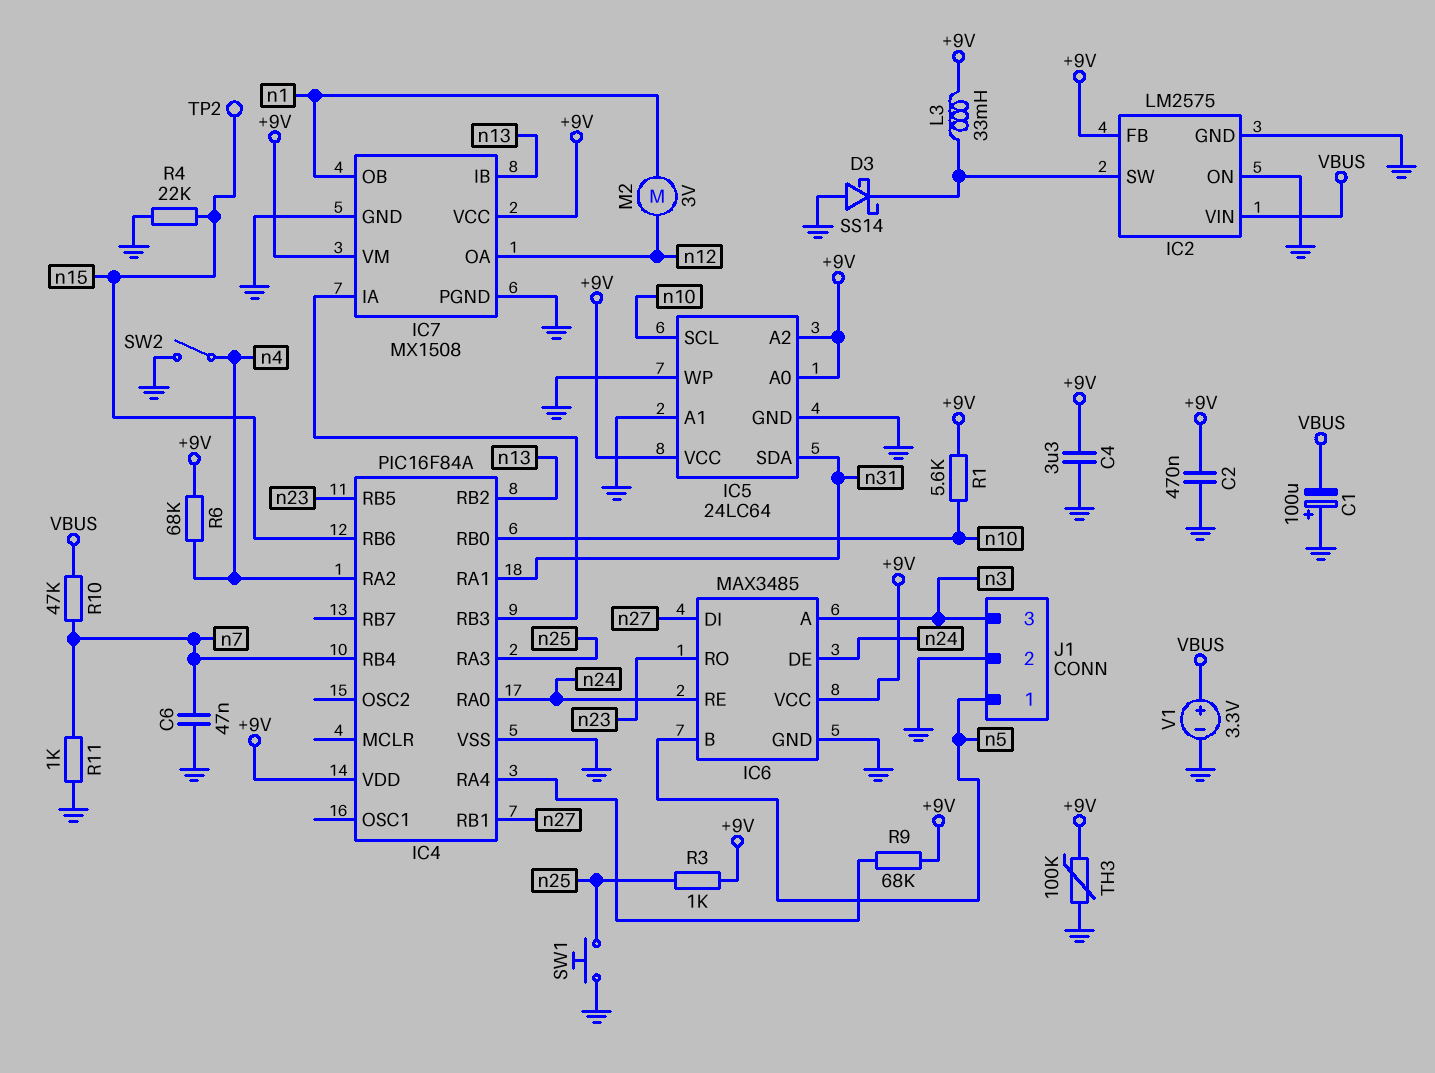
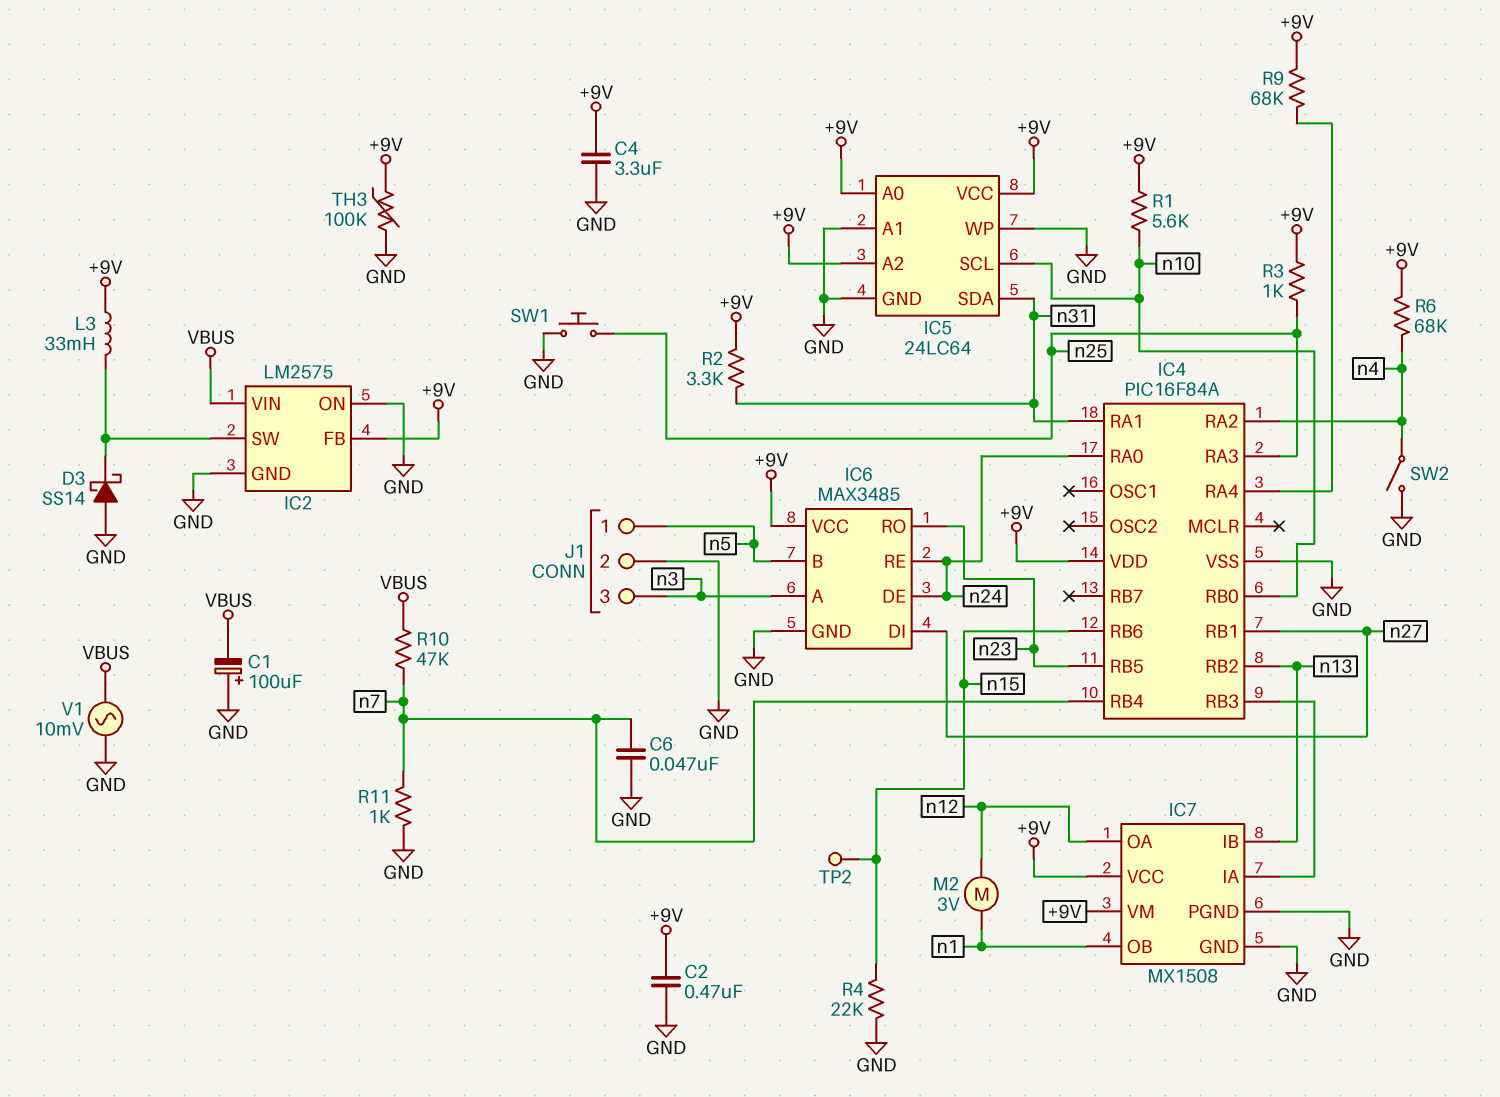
R2: none -> 3.3k (+9V, n31)
V1: 3.3V (plus VBUS, minus GND) -> AC 10mV (GND, VBUS)

